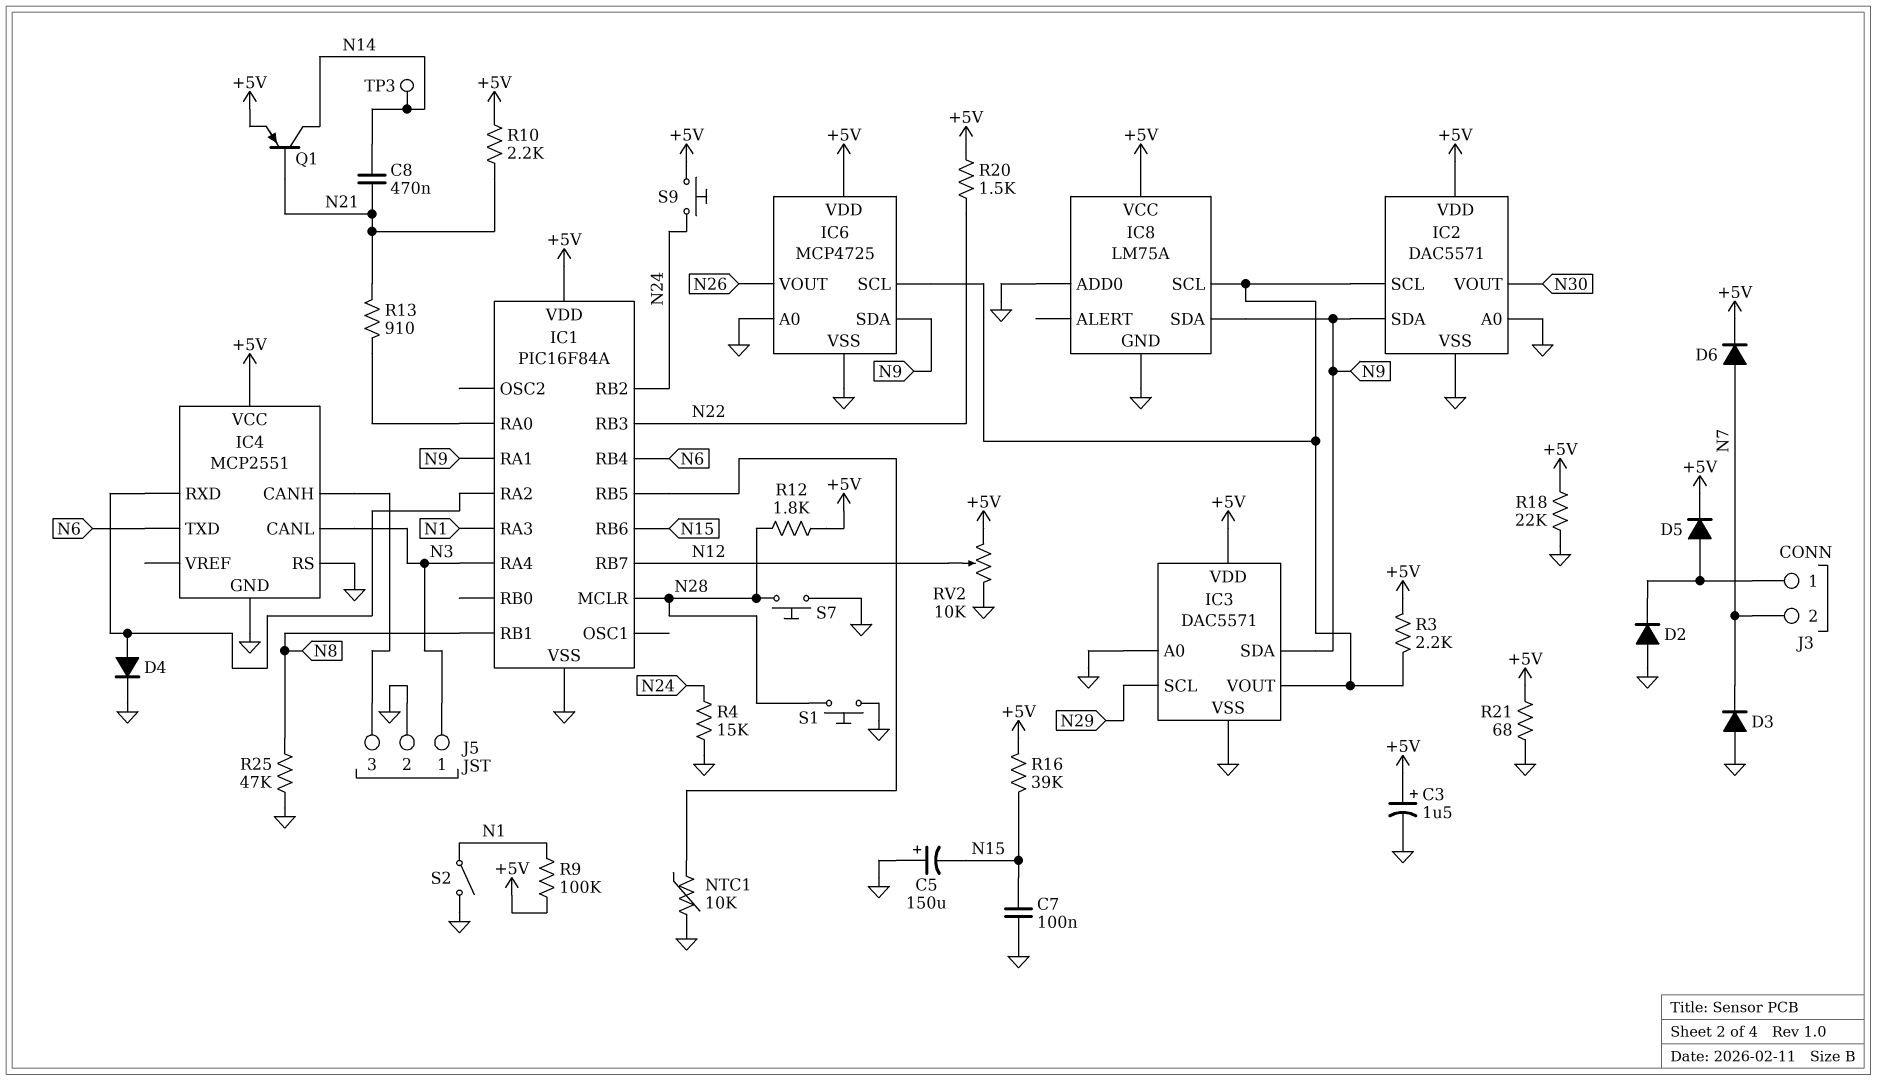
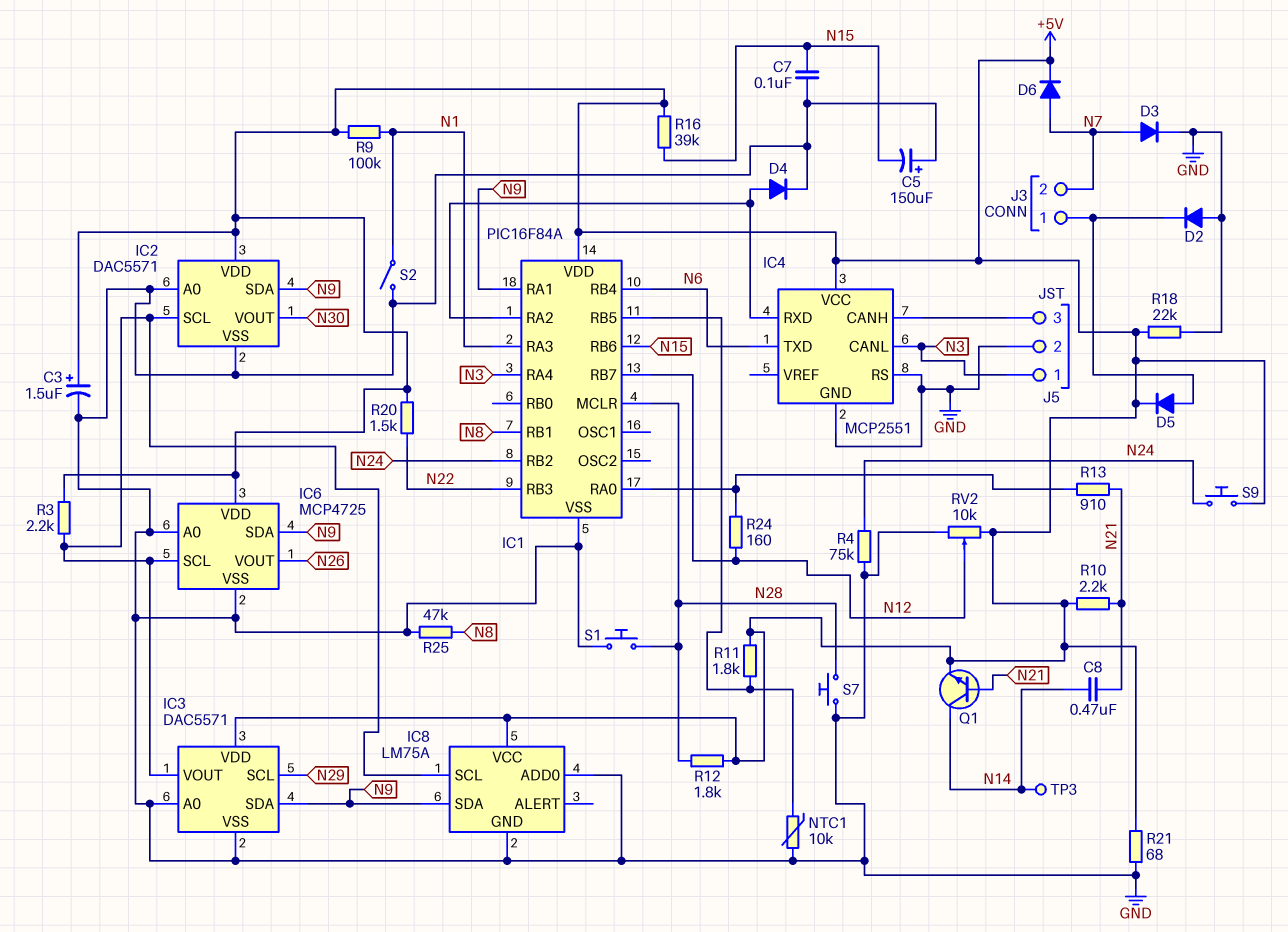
D3: diode (A GND, K N7) -> diode (A N7, K GND)
Q1: PNP (B N21, C N14, E +5V) -> NPN (B N21, C N14, E +5V)
R4: 15k (GND, N24) -> 75k (GND, N24)
R11: none -> 1.8k (+5V, IC1/RB5)
R24: none -> 160 (IC1/RA0, N12)

